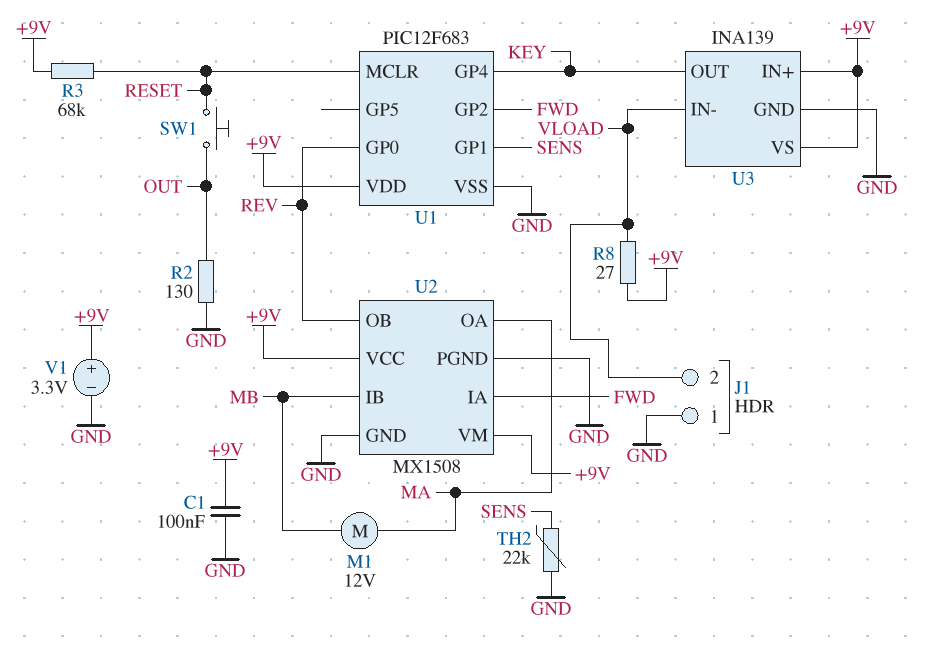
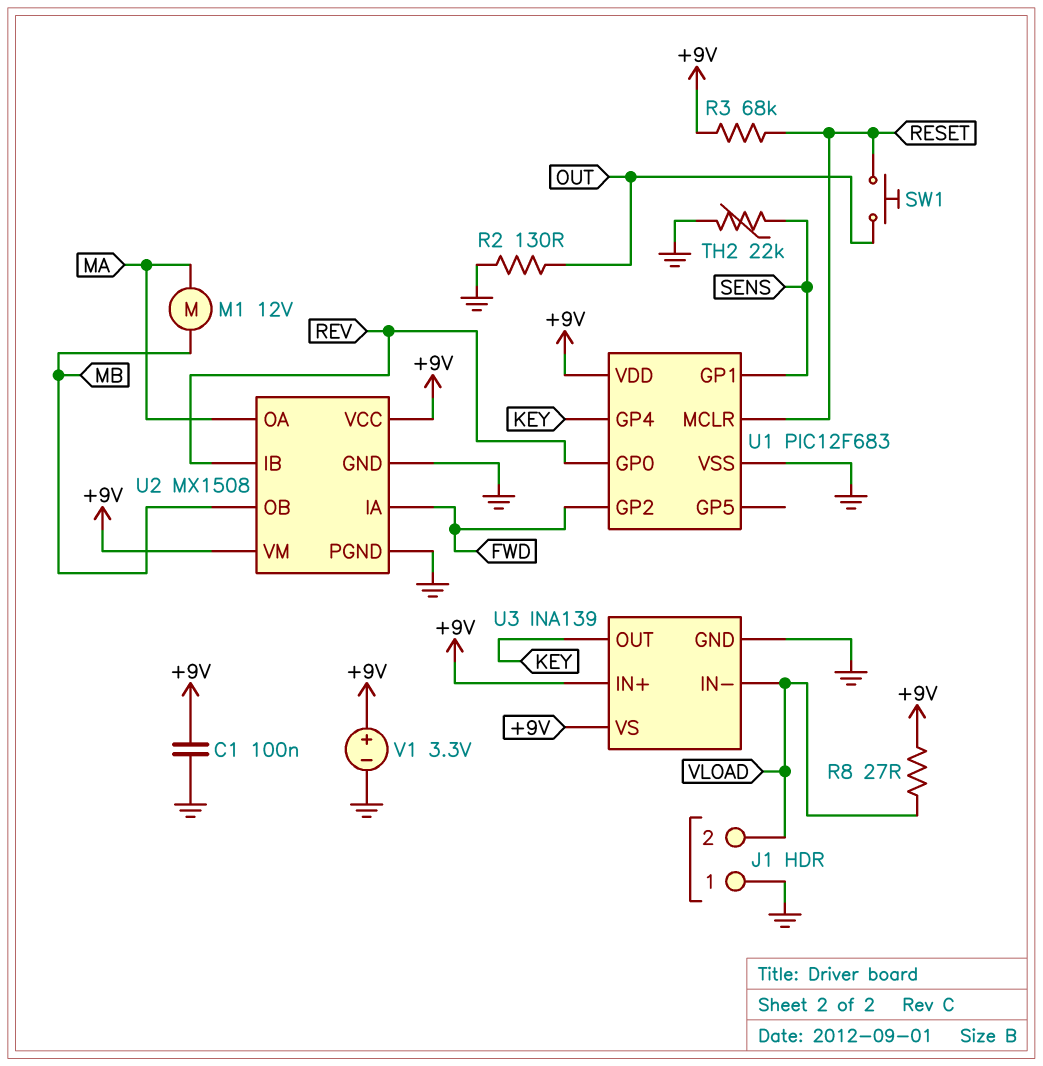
U2 pin IB: MB -> REV
U2 pin OB: REV -> MB

